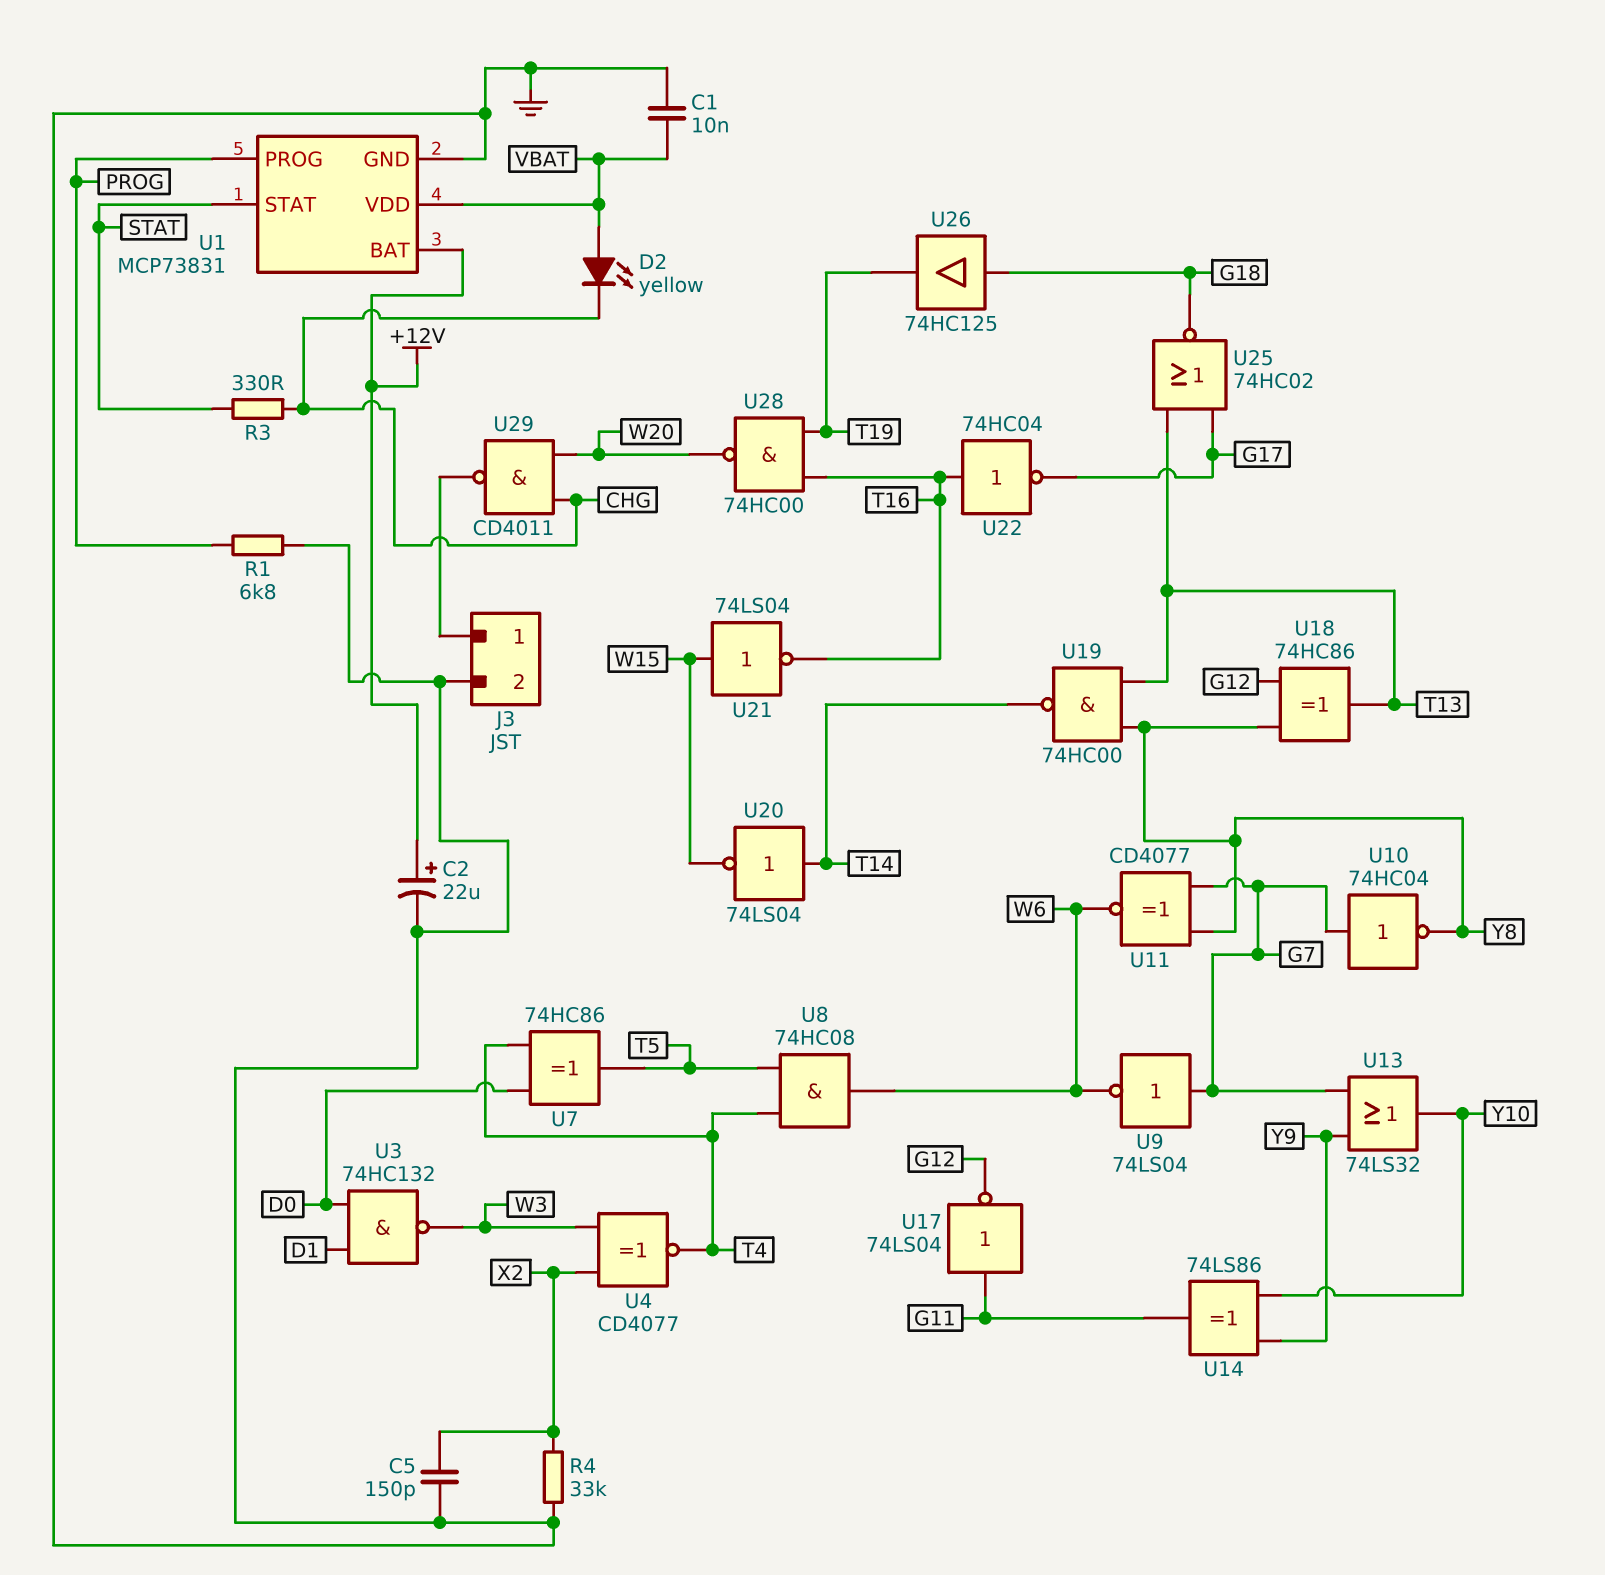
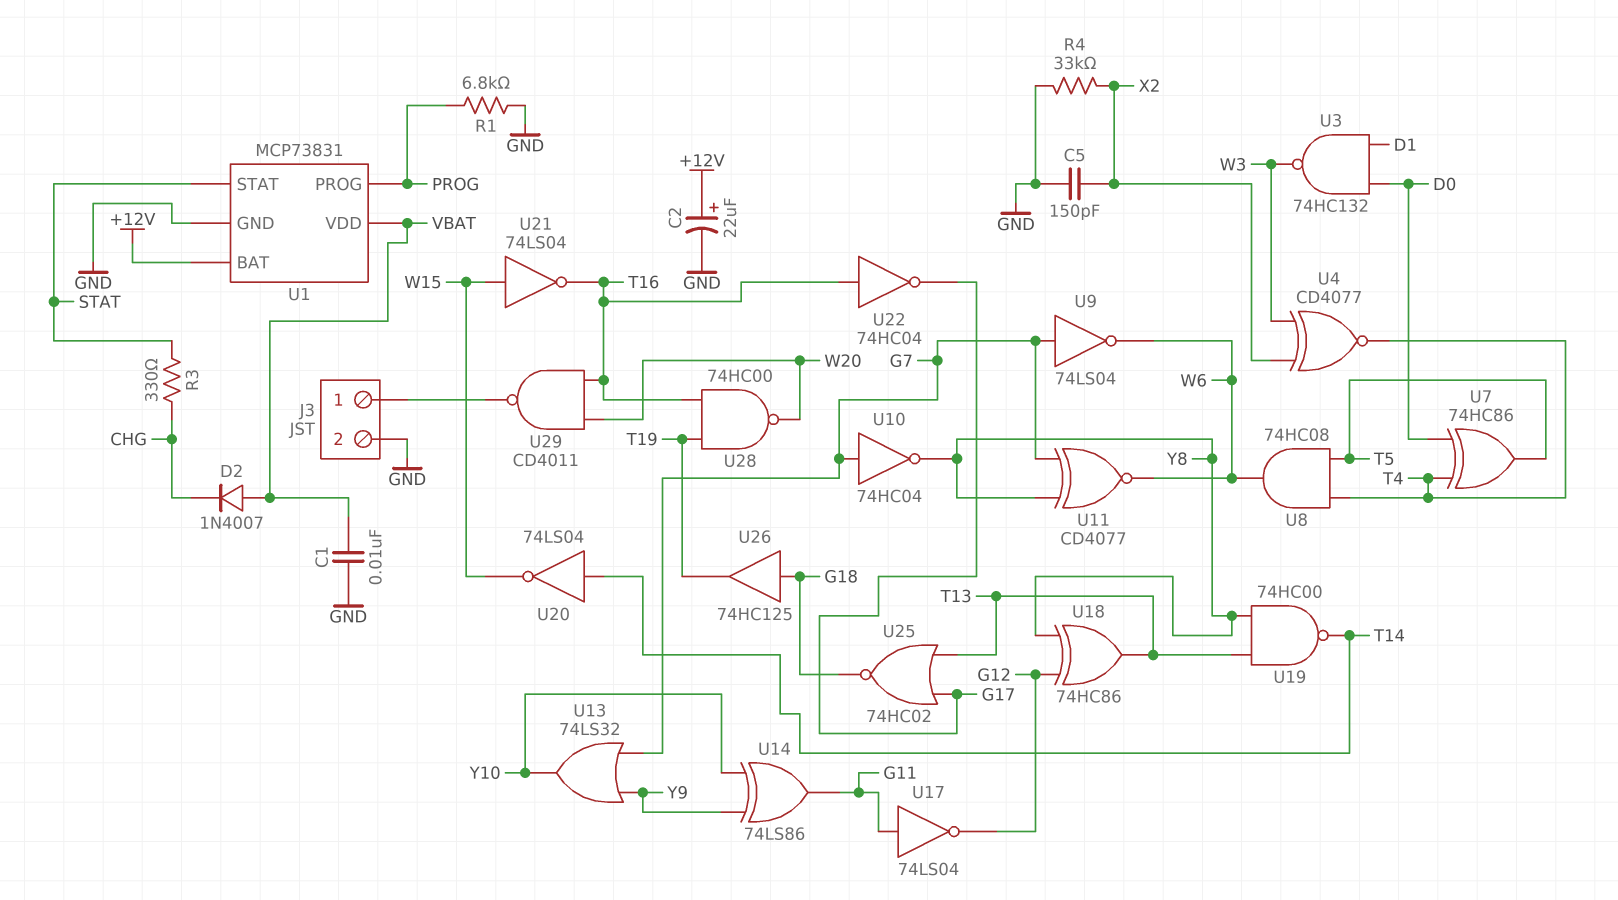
D2: LED yellow (A VBAT, K CHG) -> diode 1N4007 (A VBAT, K CHG)
U29: NAND CD4011 (in CHG, in W20, out J3/1) -> NAND CD4011 (in T16, in W20, out J3/1)

